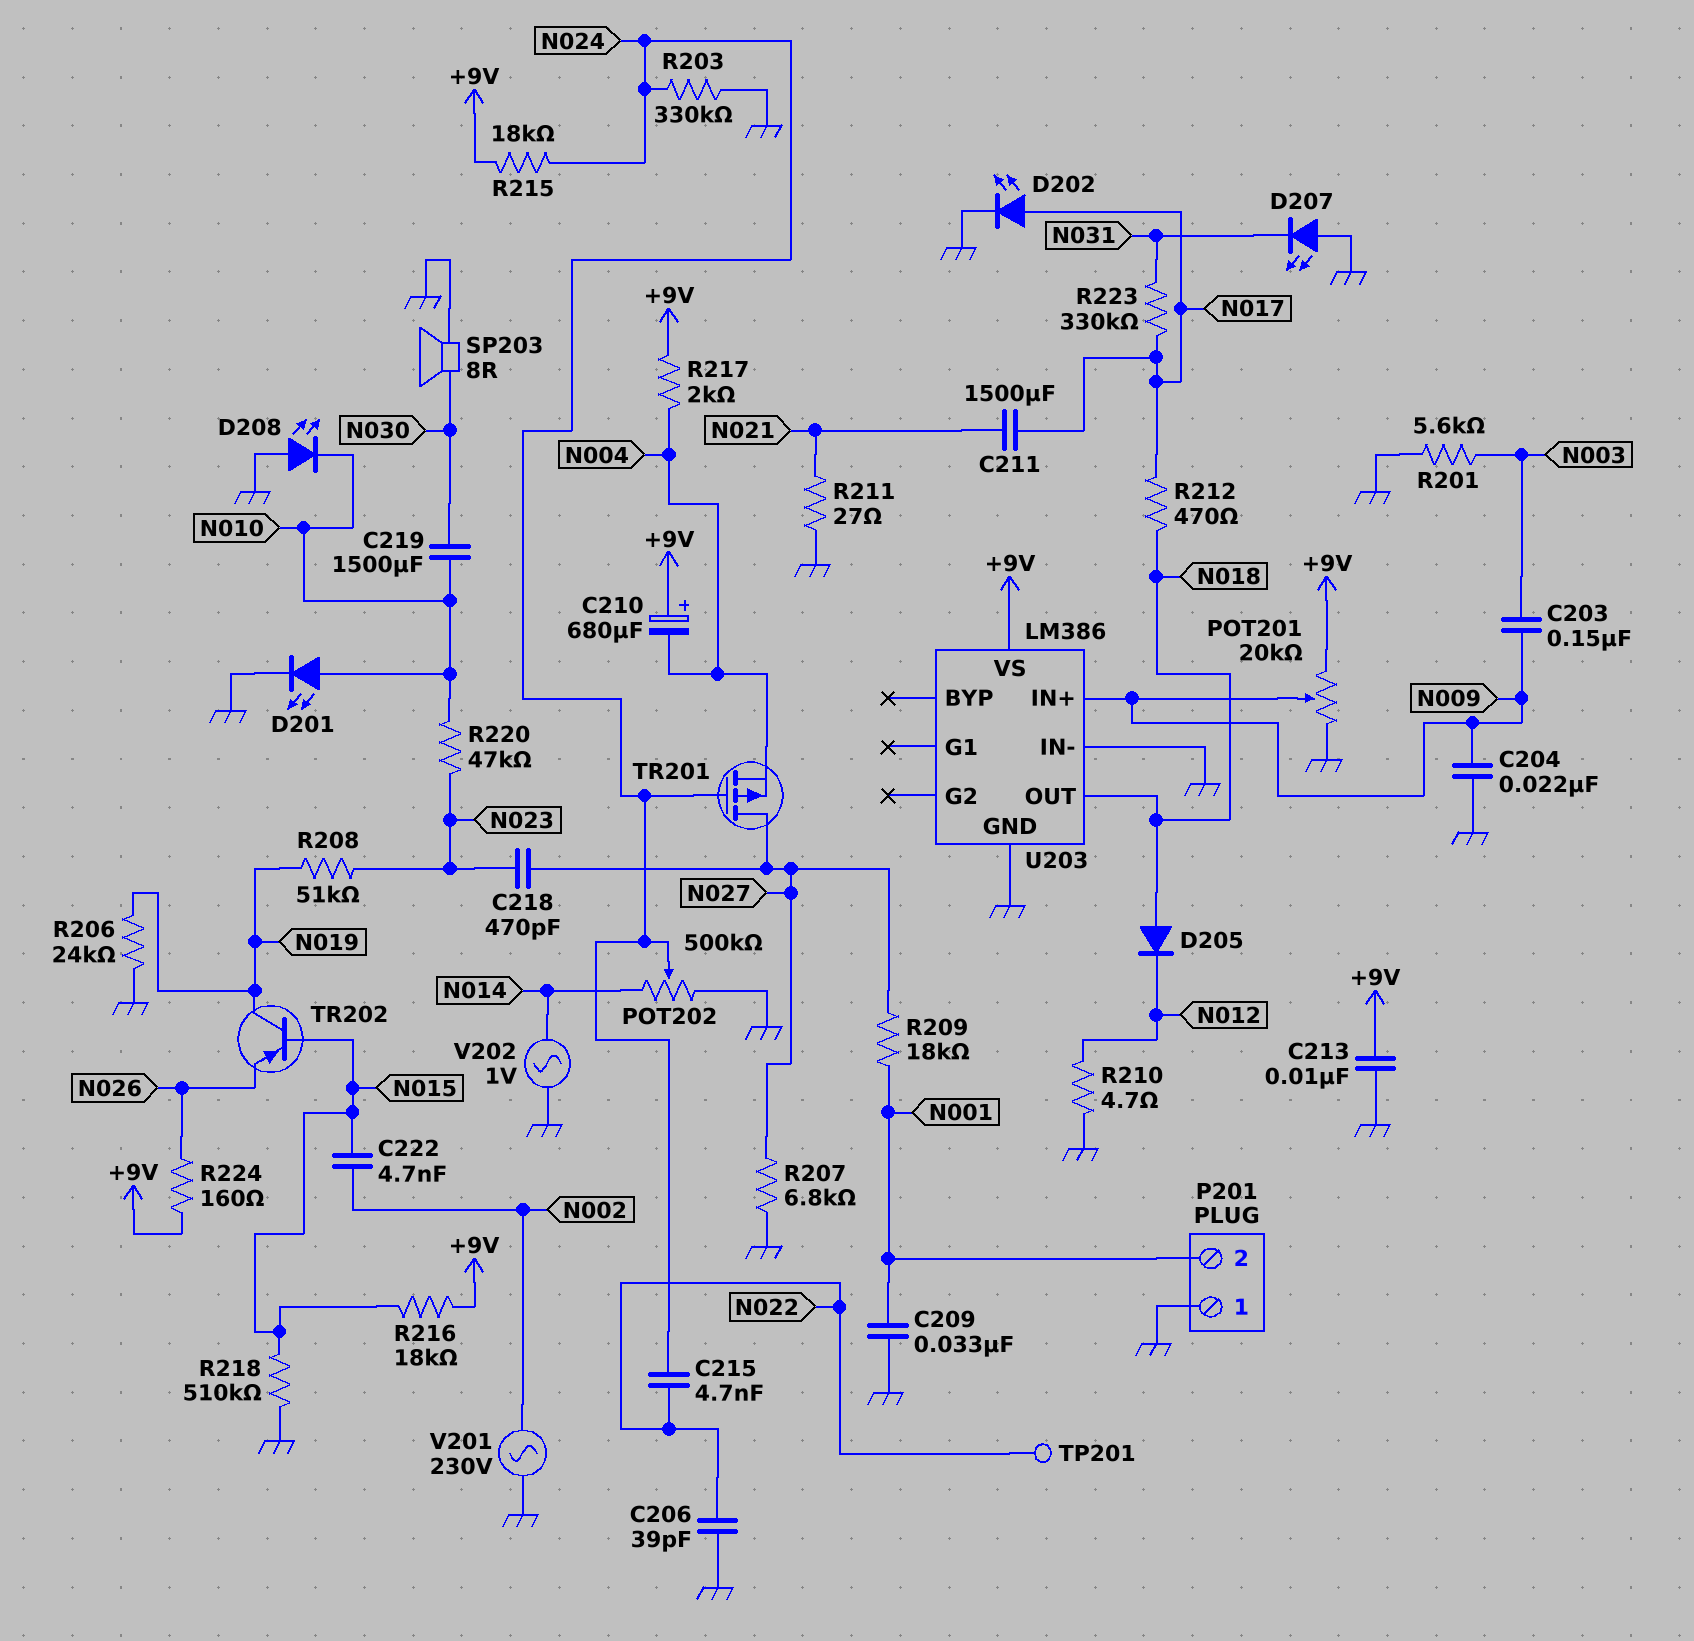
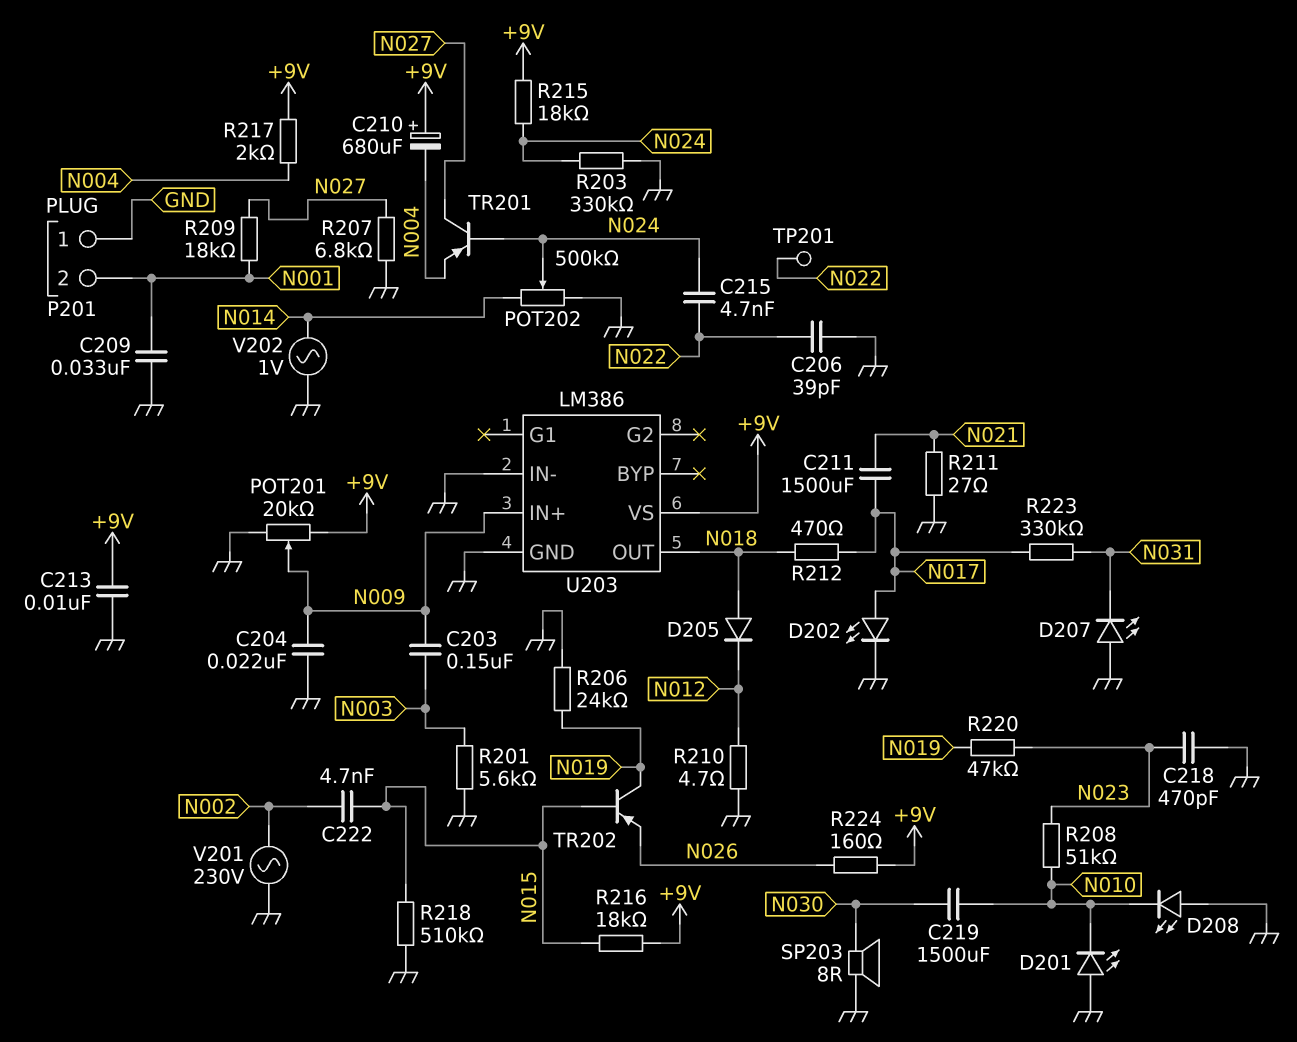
C218: 470pF (N023, N027) -> 470pF (GND, N023)
D201: LED (A N010, K GND) -> LED (A GND, K N010)
R208: 51k (N019, N023) -> 51k (N010, N023)
R220: 47k (N010, N023) -> 47k (N019, N023)
TR201: PMOS (G N024, D N027, S N004) -> PNP (B N024, C N027, E N004)

